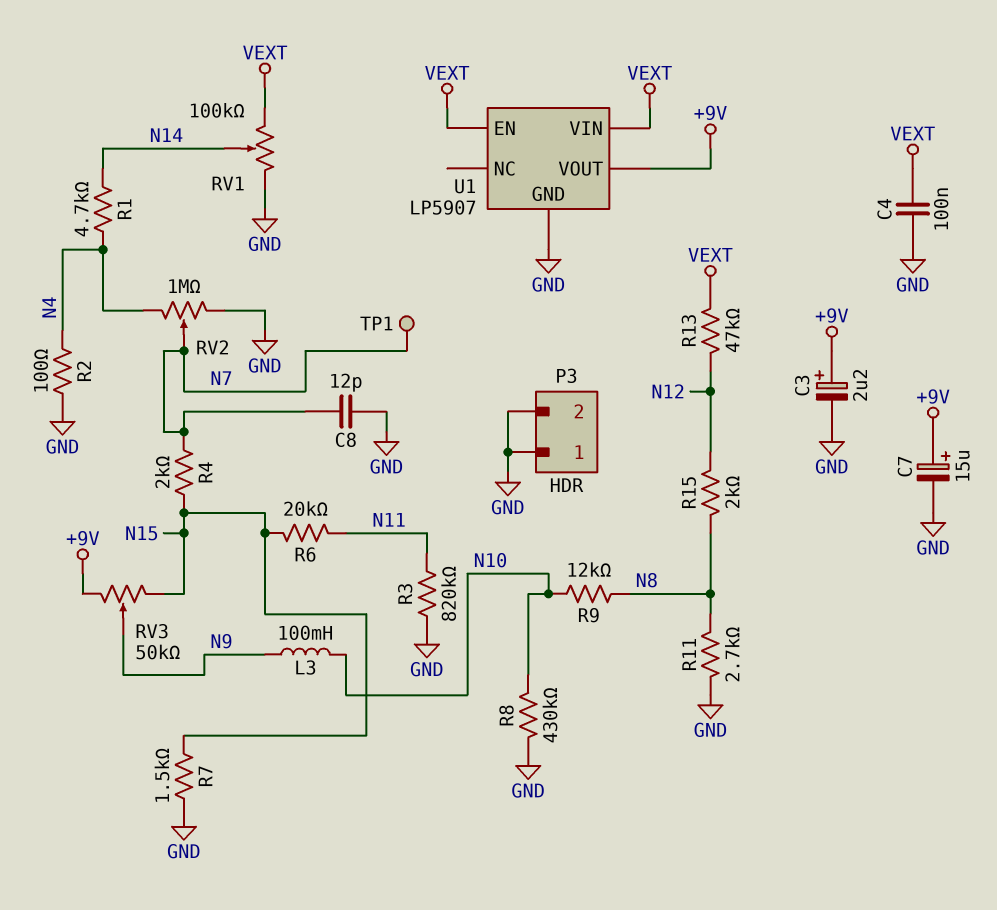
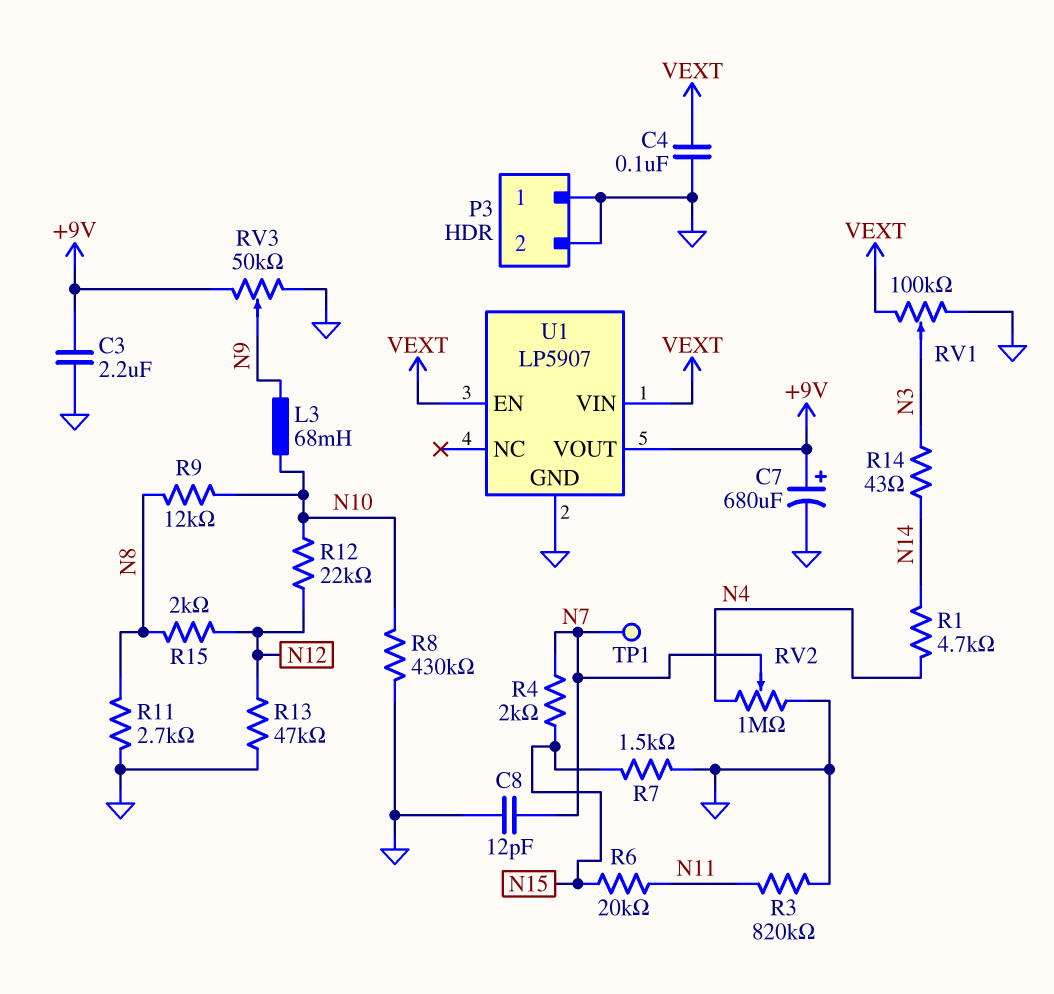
C3: 2.2uF (plus +9V, minus GND) -> 2.2uF (+9V, GND)
C7: 15uF (plus +9V, minus GND) -> 680uF (plus +9V, minus GND)
L3: 100mH (N9, N10) -> 68mH (N9, N10)
R2: 100 (GND, N4) -> none
R12: none -> 22k (N10, N12)
R13: 47k (N12, VEXT) -> 47k (GND, N12)
R14: none -> 43 (N3, N14)
RV1: 100k (GND, VEXT, wiper N14) -> 100k (GND, VEXT, wiper N3)
RV3: 50k (+9V, N15, wiper N9) -> 50k (+9V, GND, wiper N9)

